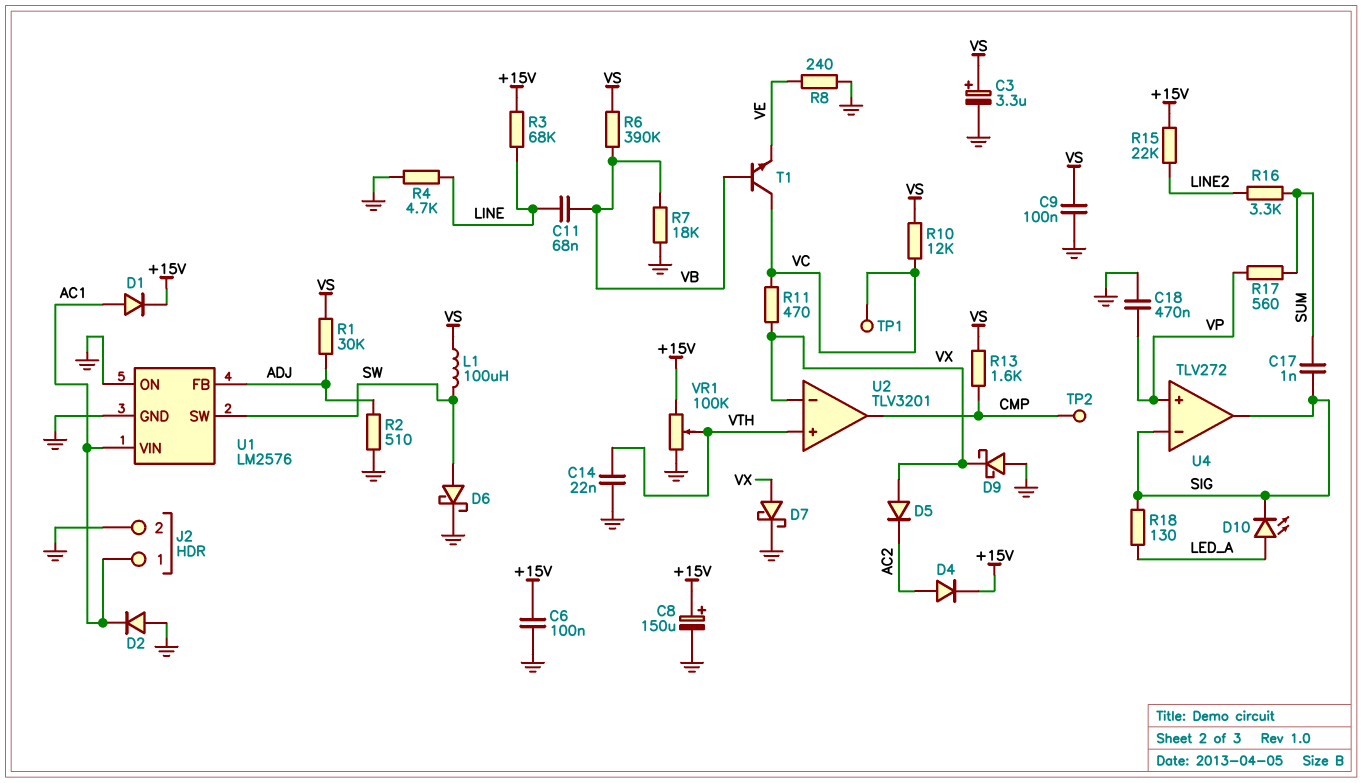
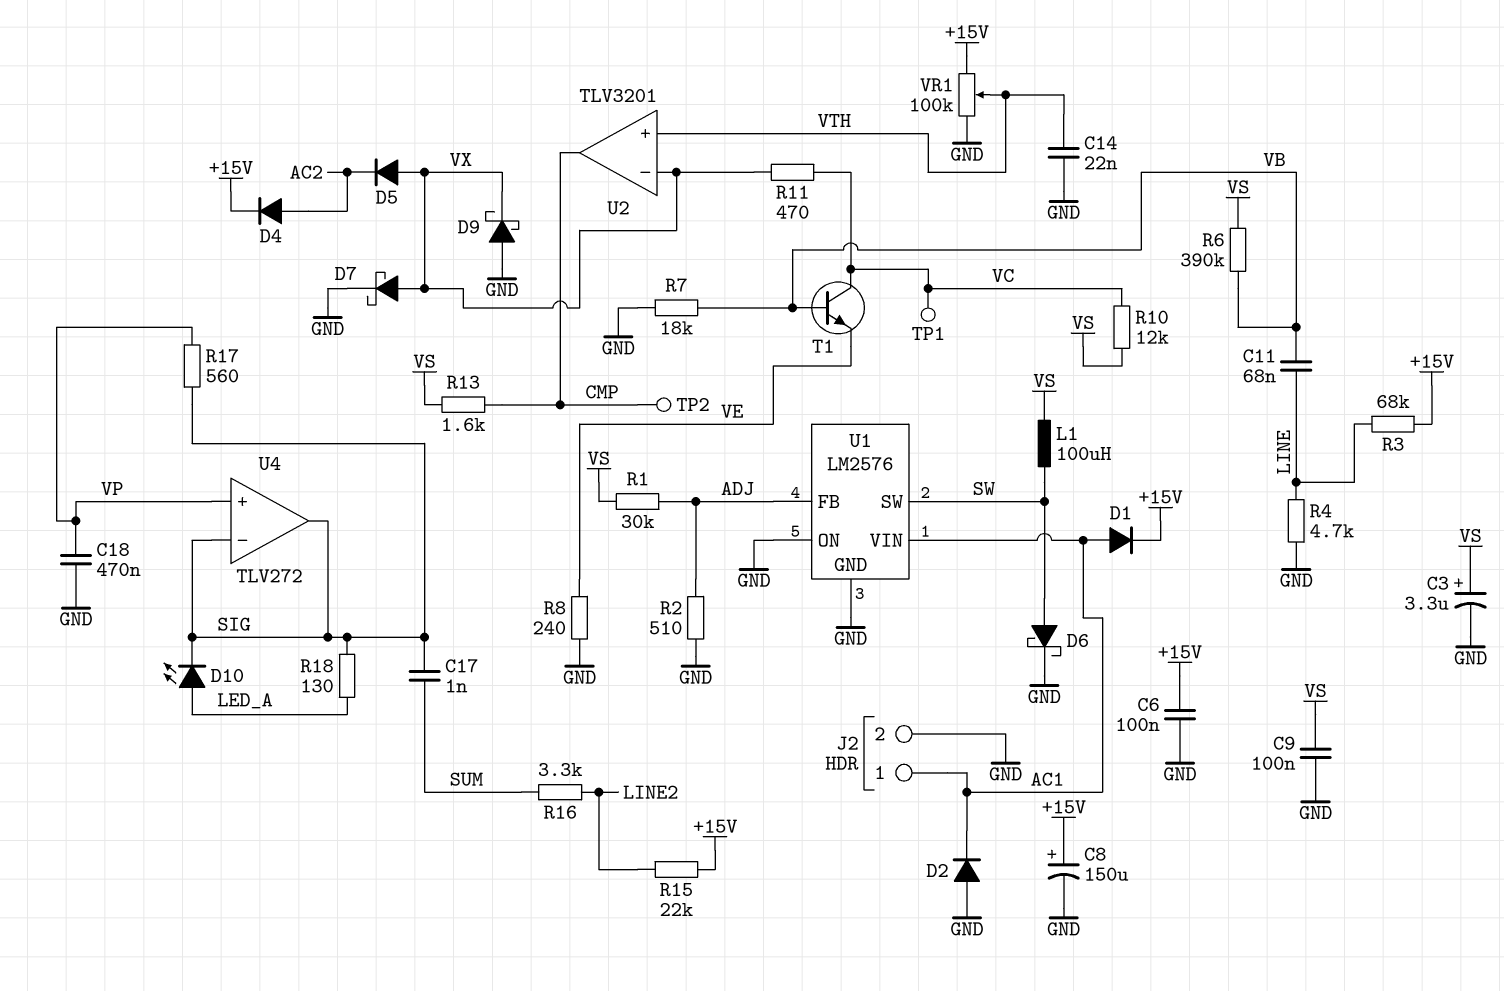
R17: 560 (SUM, VP) -> 560 (SIG, VP)

